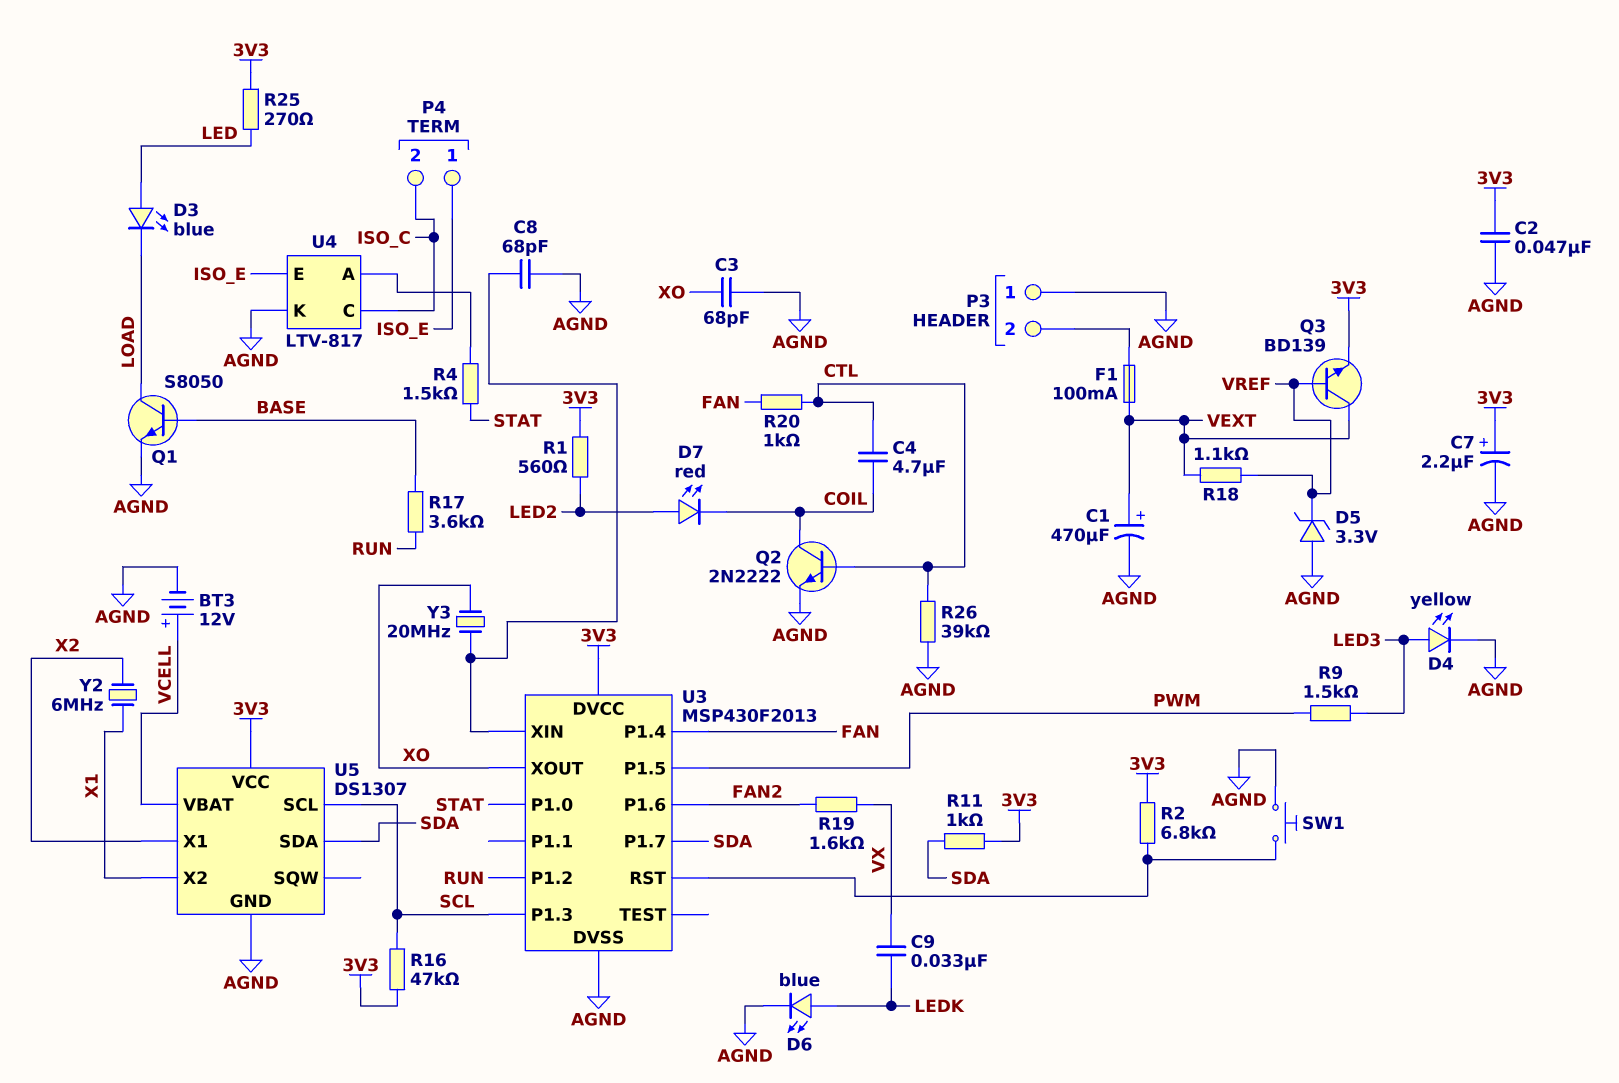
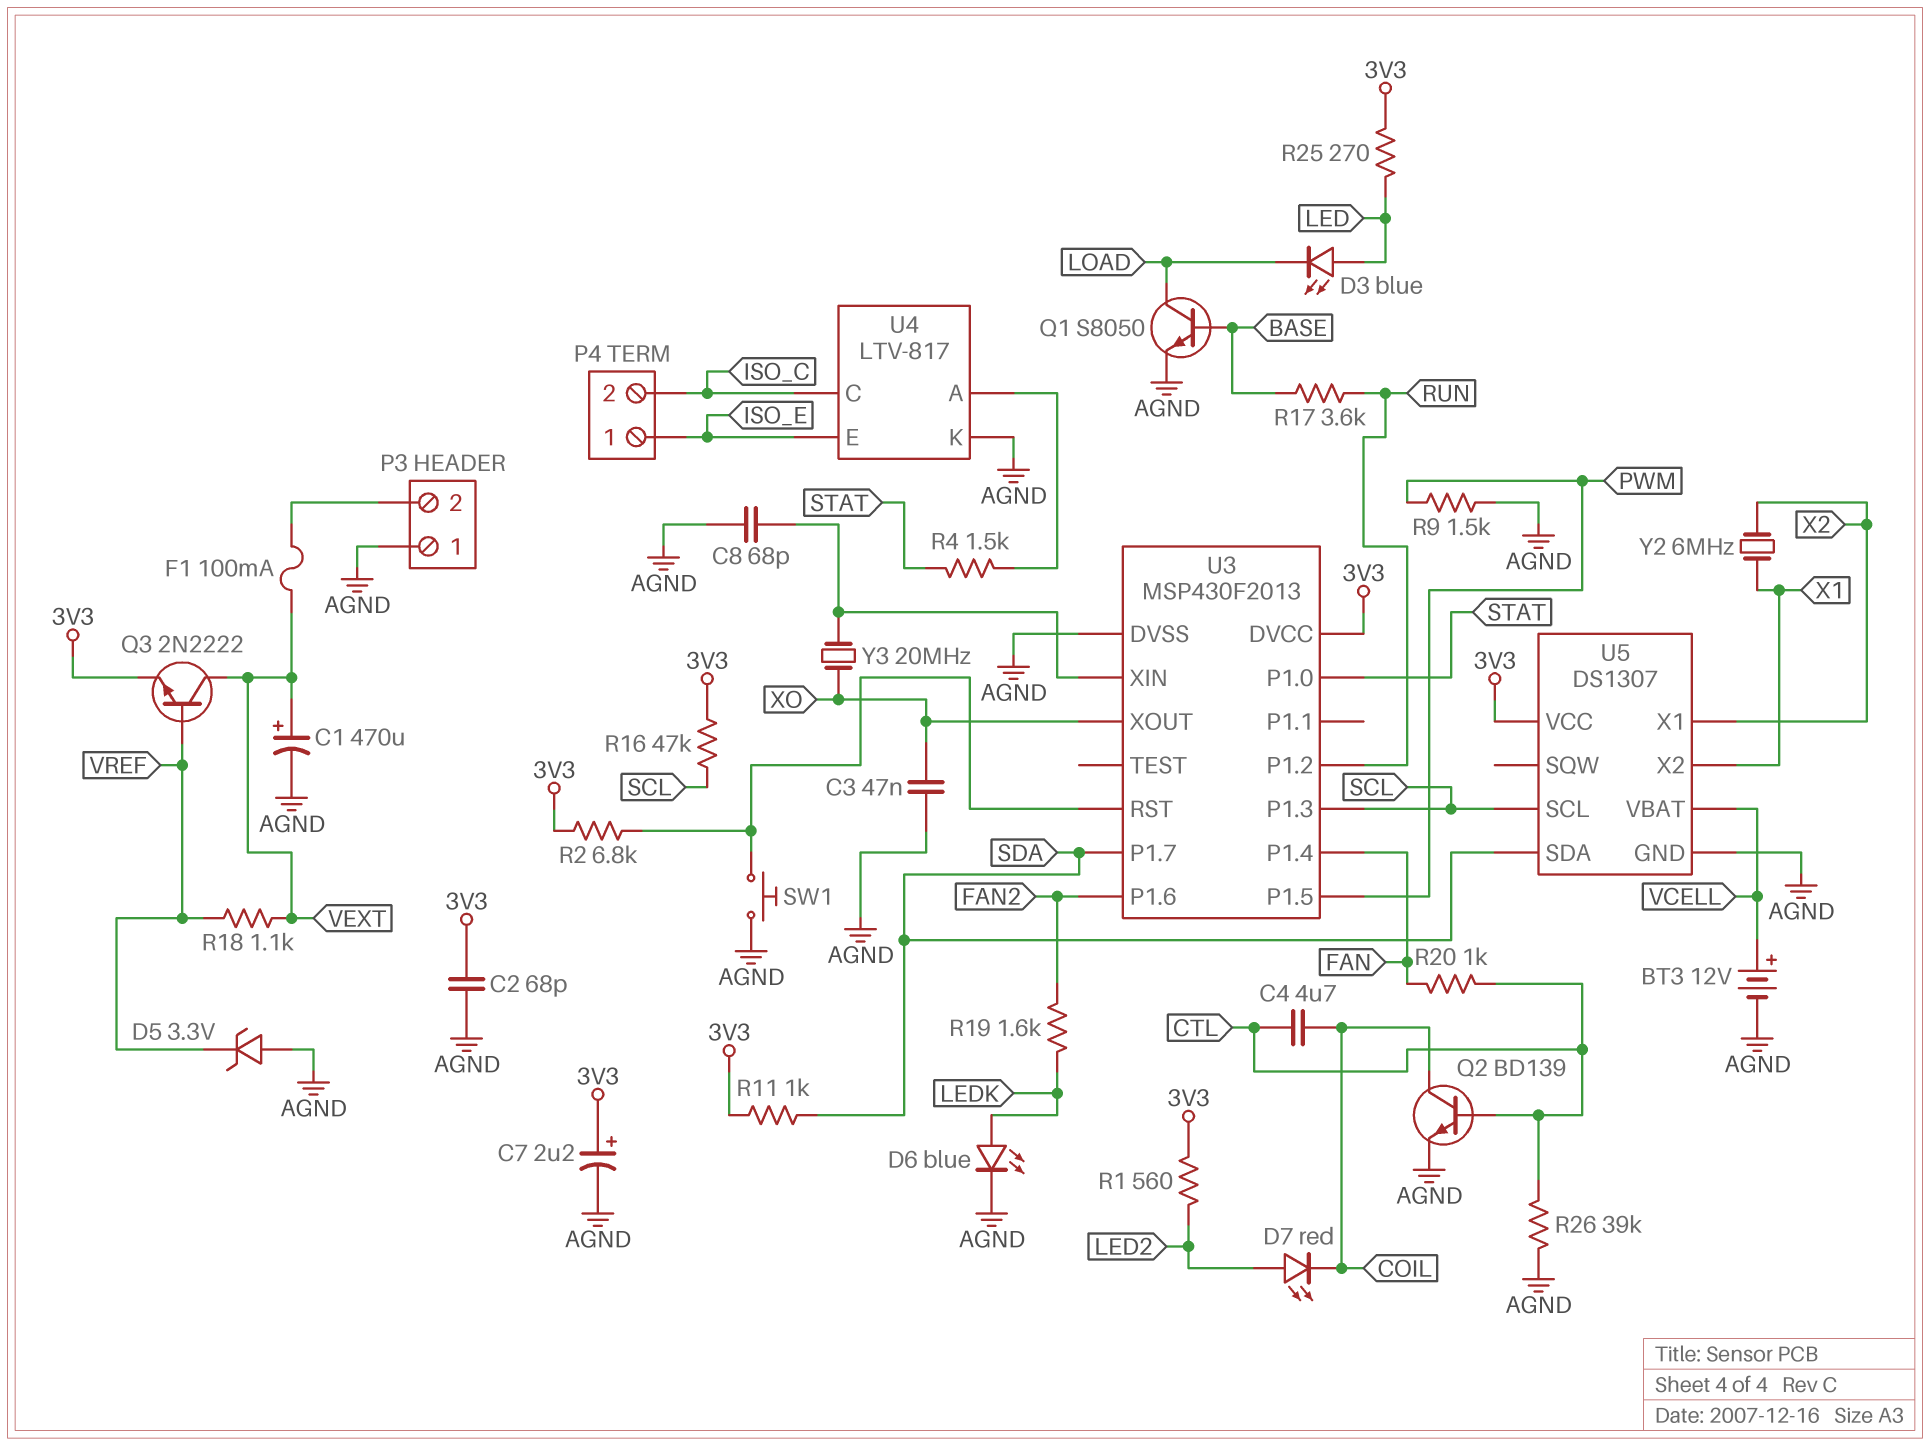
C2: 47nF (3V3, AGND) -> 68pF (3V3, AGND)
C3: 68pF (AGND, XO) -> 47nF (AGND, XO)
C9: 33nF (LEDK, VX) -> none
D4: LED yellow (A LED3, K AGND) -> none
Q2: NPN 2N2222 (B CTL, C COIL, E AGND) -> NPN BD139 (B CTL, C COIL, E AGND)
Q3: NPN BD139 (B VREF, C VEXT, E 3V3) -> NPN 2N2222 (B VREF, C VEXT, E 3V3)
R9: 1.5k (LED3, PWM) -> 1.5k (AGND, PWM)
R19: 1.6k (FAN2, VX) -> 1.6k (FAN2, LEDK)

